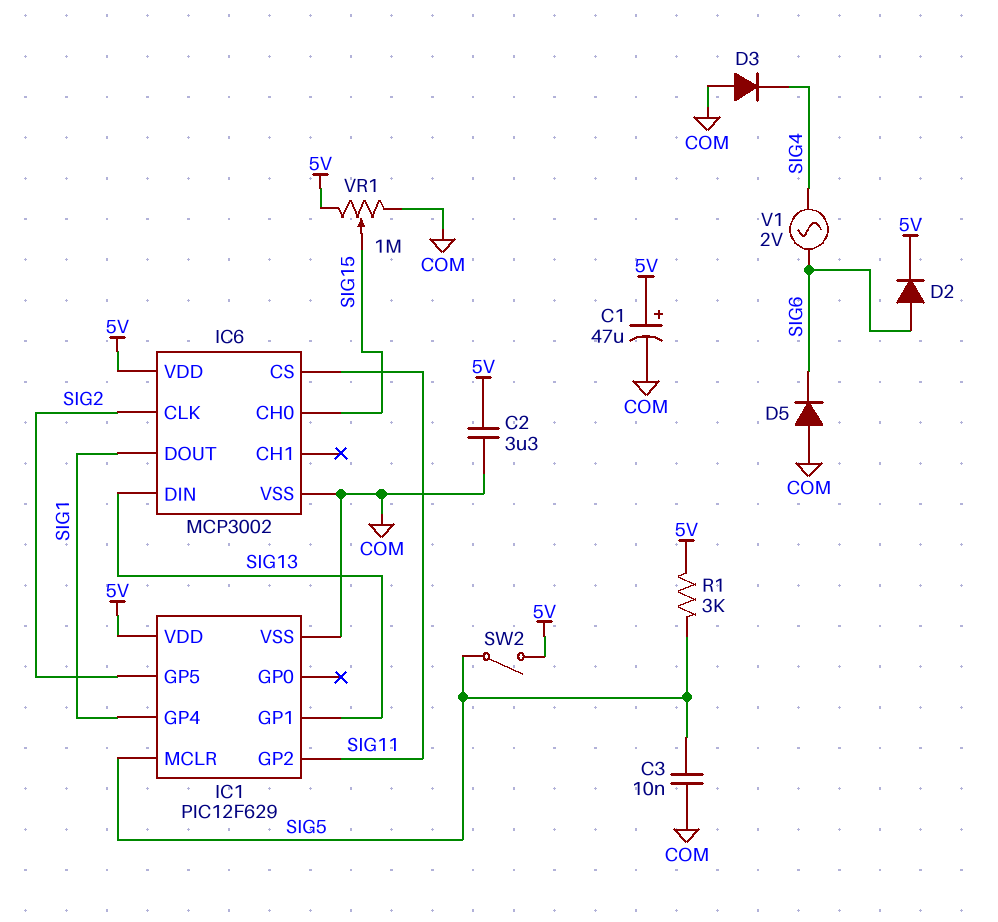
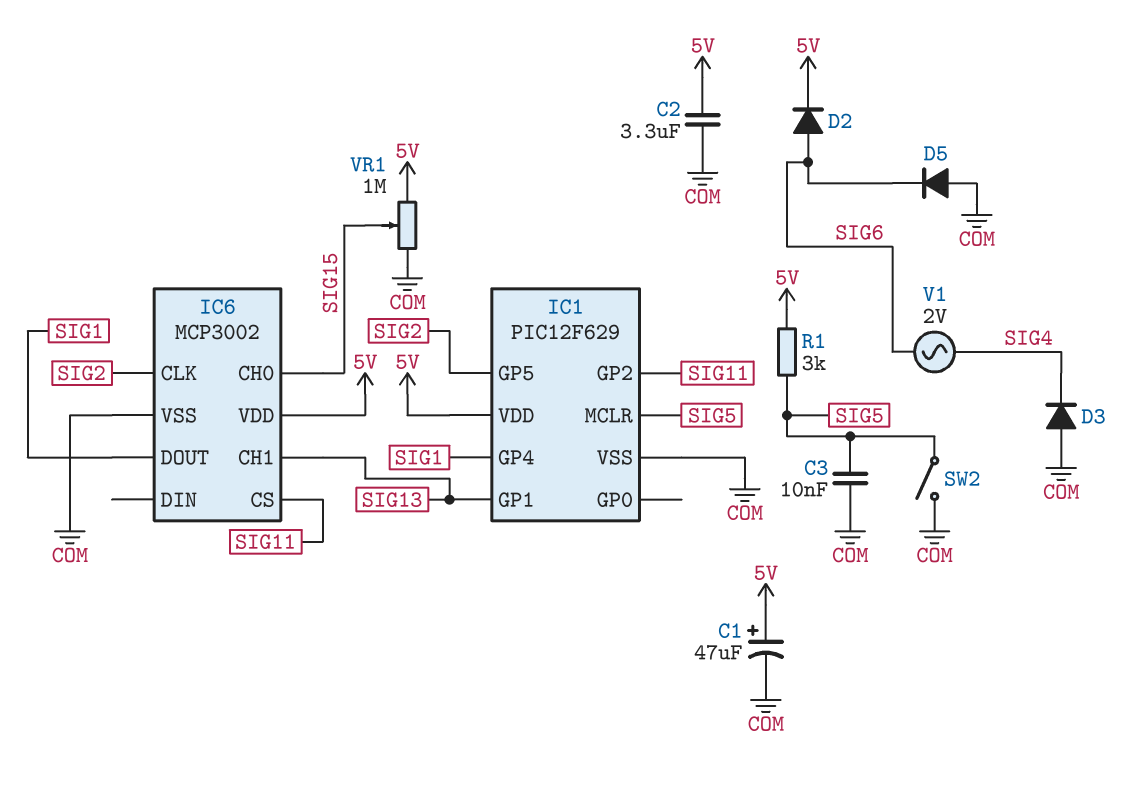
IC6 pin CH1: none -> SIG13
IC6 pin DIN: SIG13 -> none
SW2: switch (5V, SIG5) -> switch (COM, SIG5)

